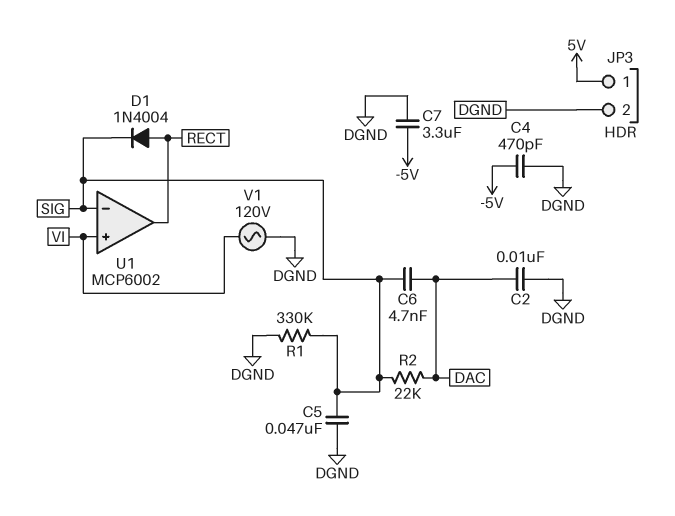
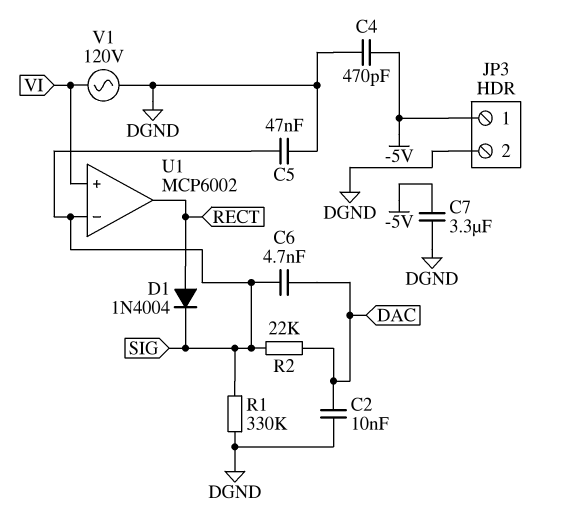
JP3 pin 1: 5V -> -5V

